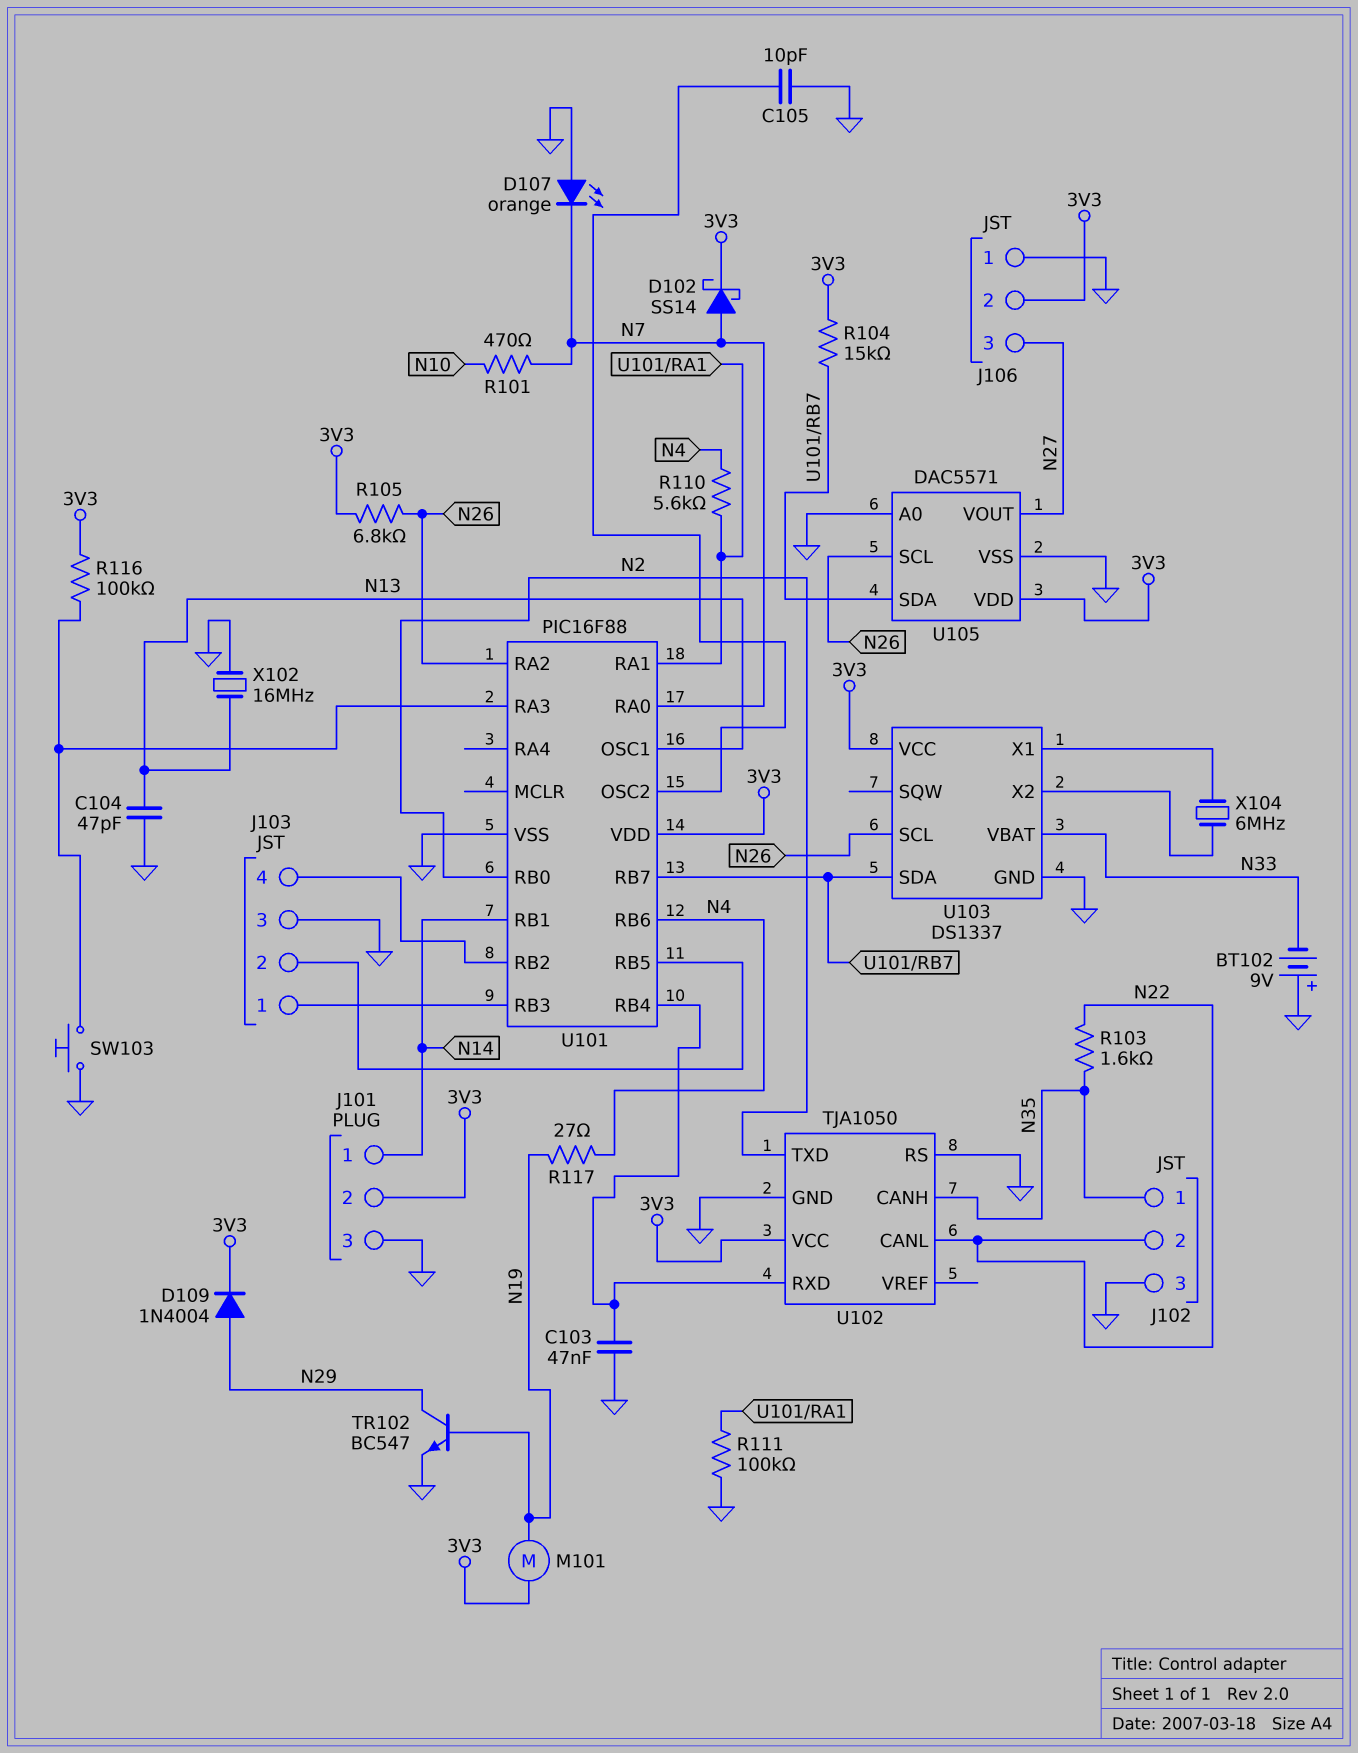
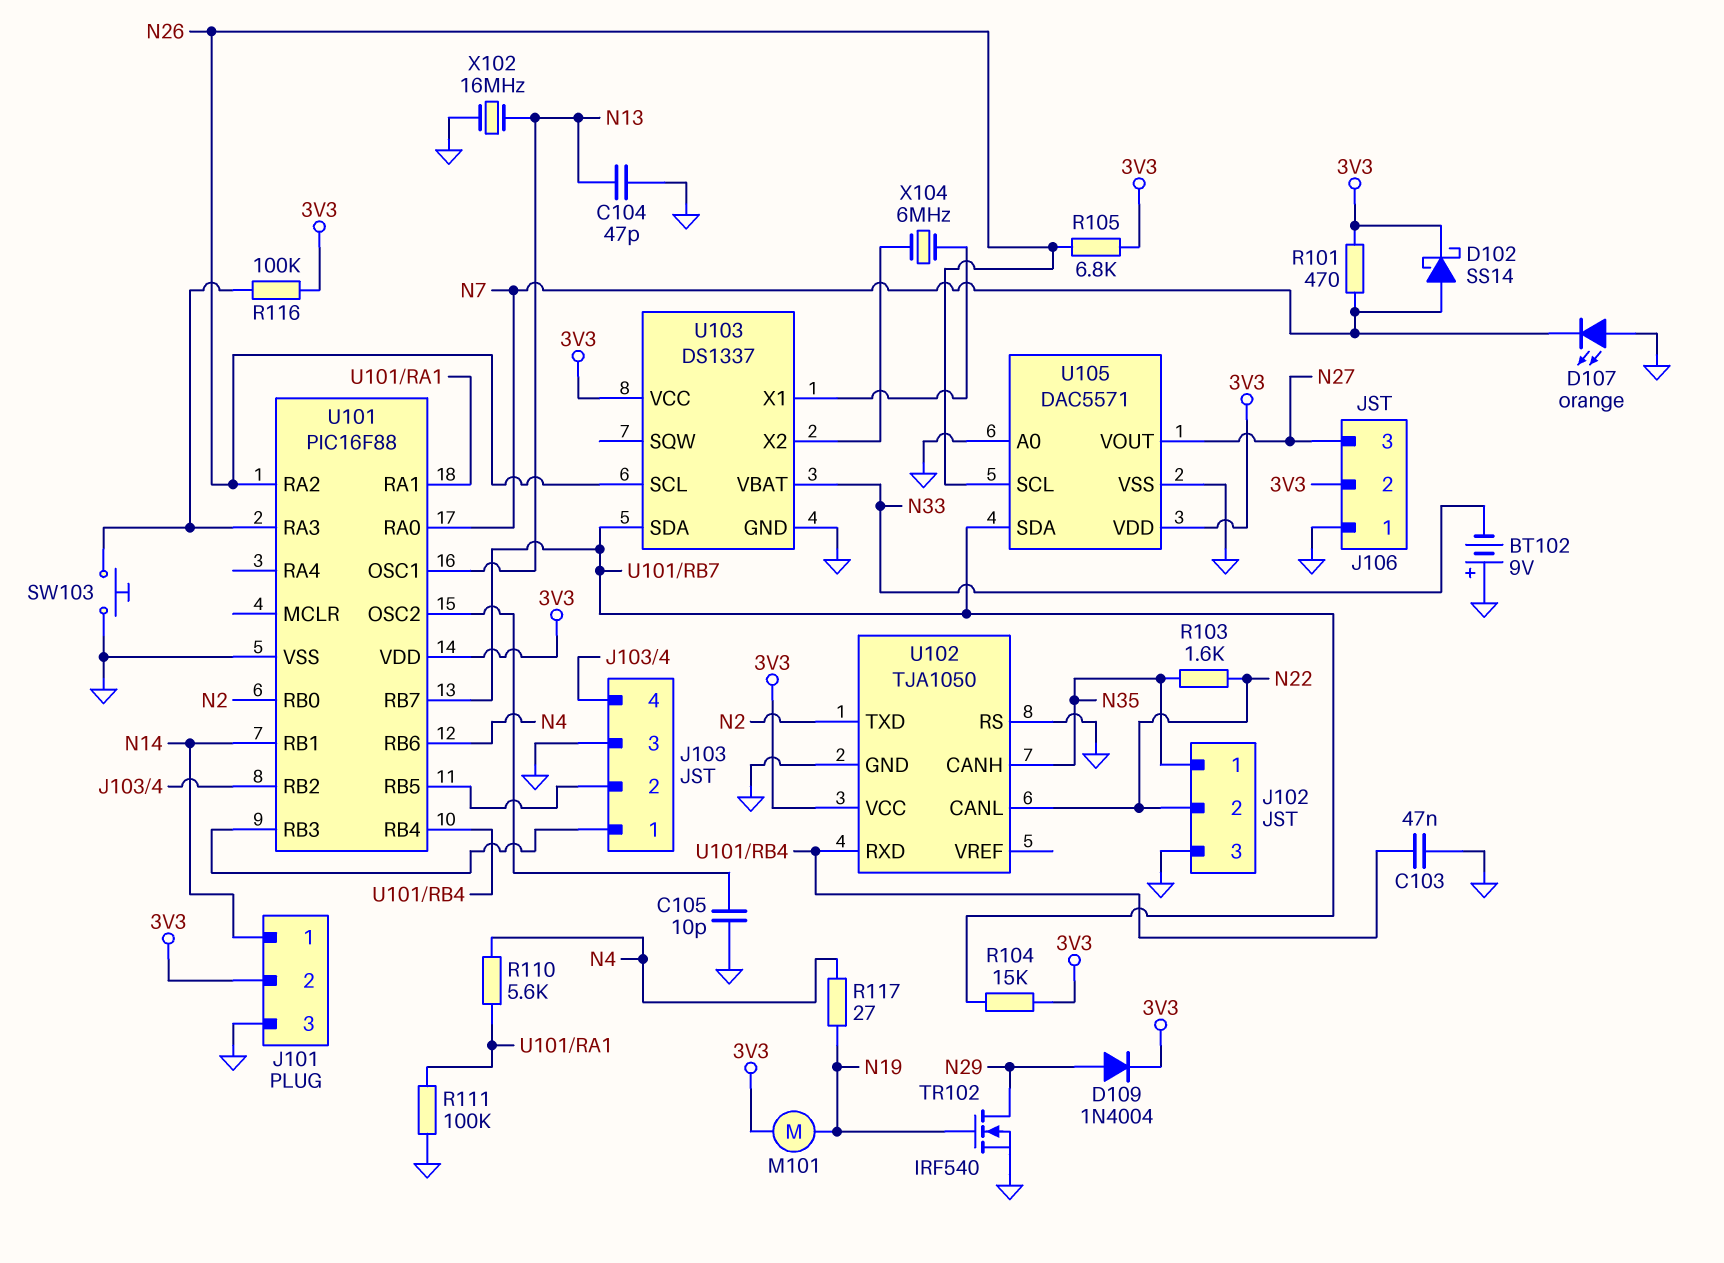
R101: 470 (N7, N10) -> 470 (3V3, N7)
TR102: NPN BC547 (B N19, C N29, E GND) -> NMOS IRF540 (G N19, D N29, S GND)

